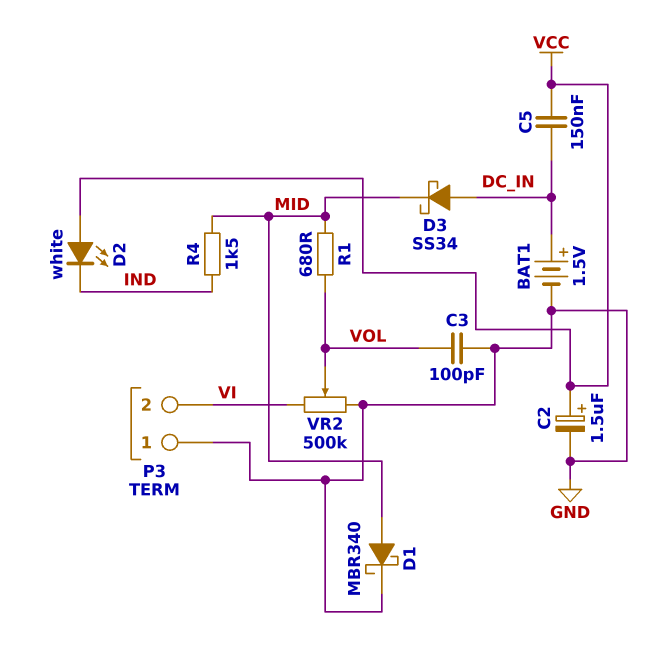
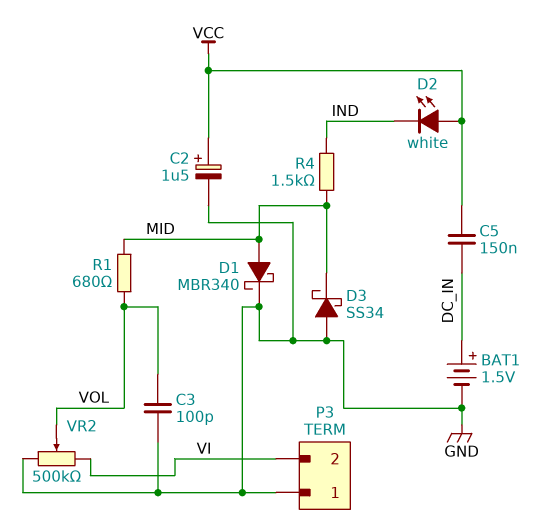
D3: schottky SS34 (A DC_IN, K MID) -> schottky SS34 (A GND, K MID)

